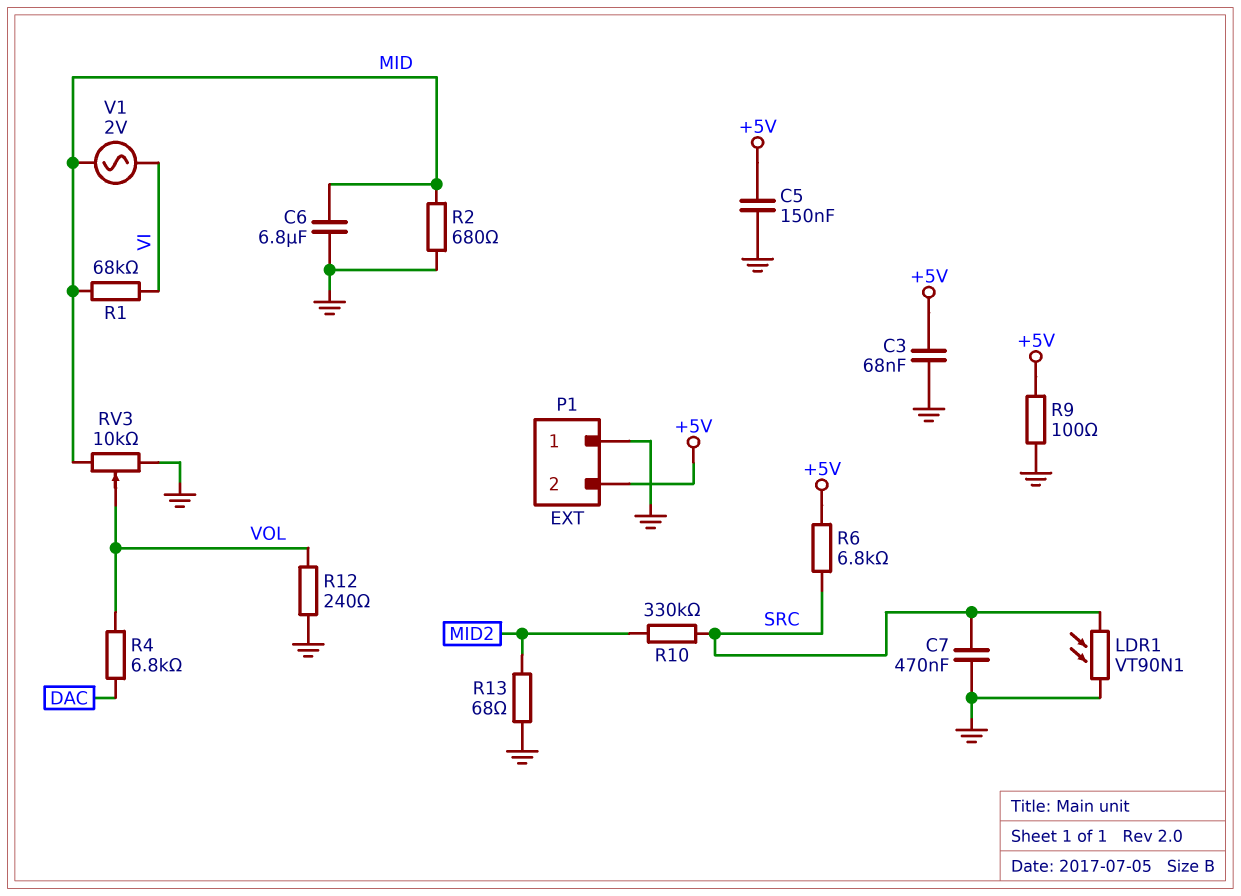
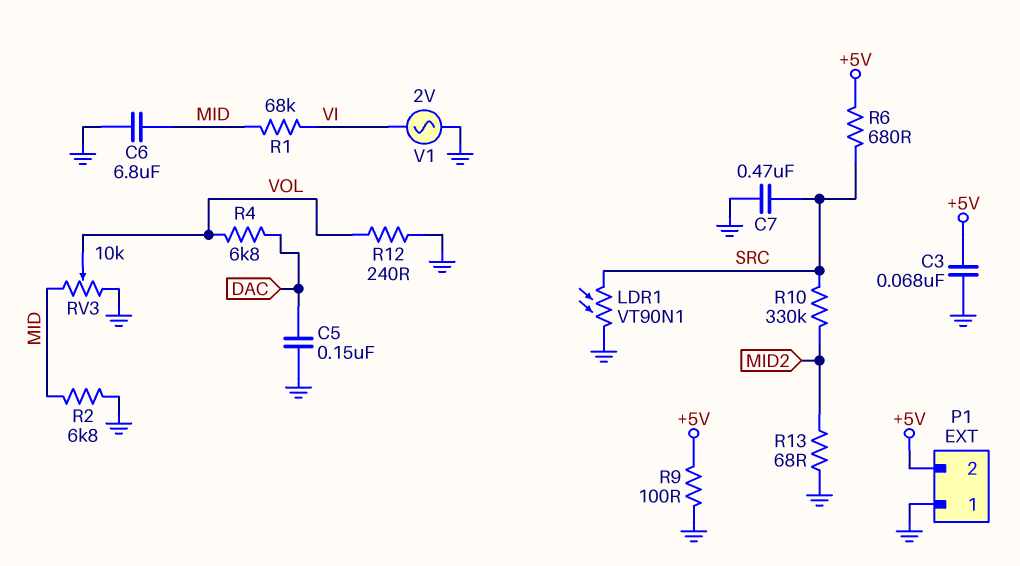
C5: 150nF (+5V, GND) -> 150nF (DAC, GND)
R2: 680 (GND, MID) -> 6.8k (GND, MID)
R6: 6.8k (+5V, SRC) -> 680 (+5V, SRC)
V1: AC 2V (MID, VI) -> AC 2V (GND, VI)

